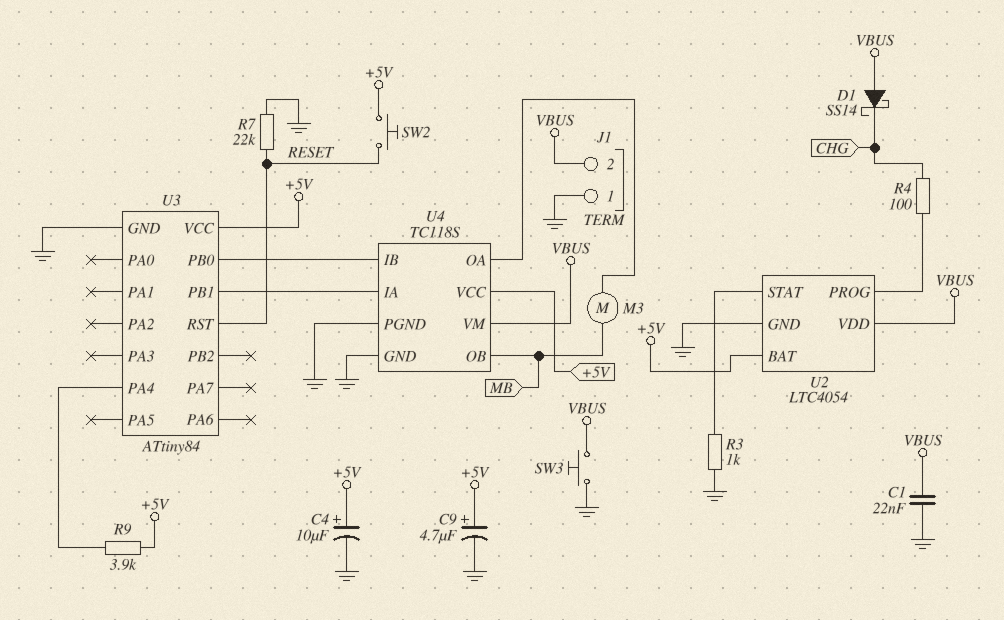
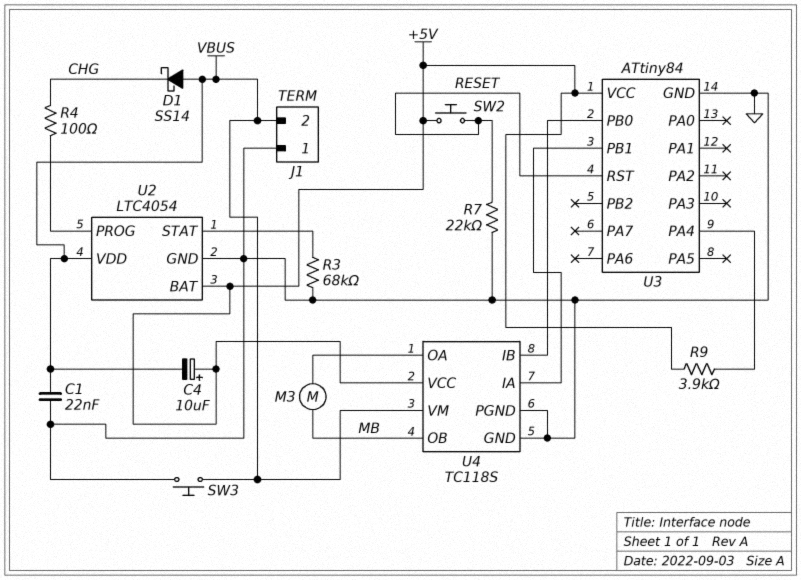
C4: 10uF (plus +5V, minus GND) -> 10uF (plus +5V, minus VBUS)
C9: 4.7uF (plus +5V, minus GND) -> none
R3: 1k (GND, U2/STAT) -> 68k (GND, U2/STAT)

